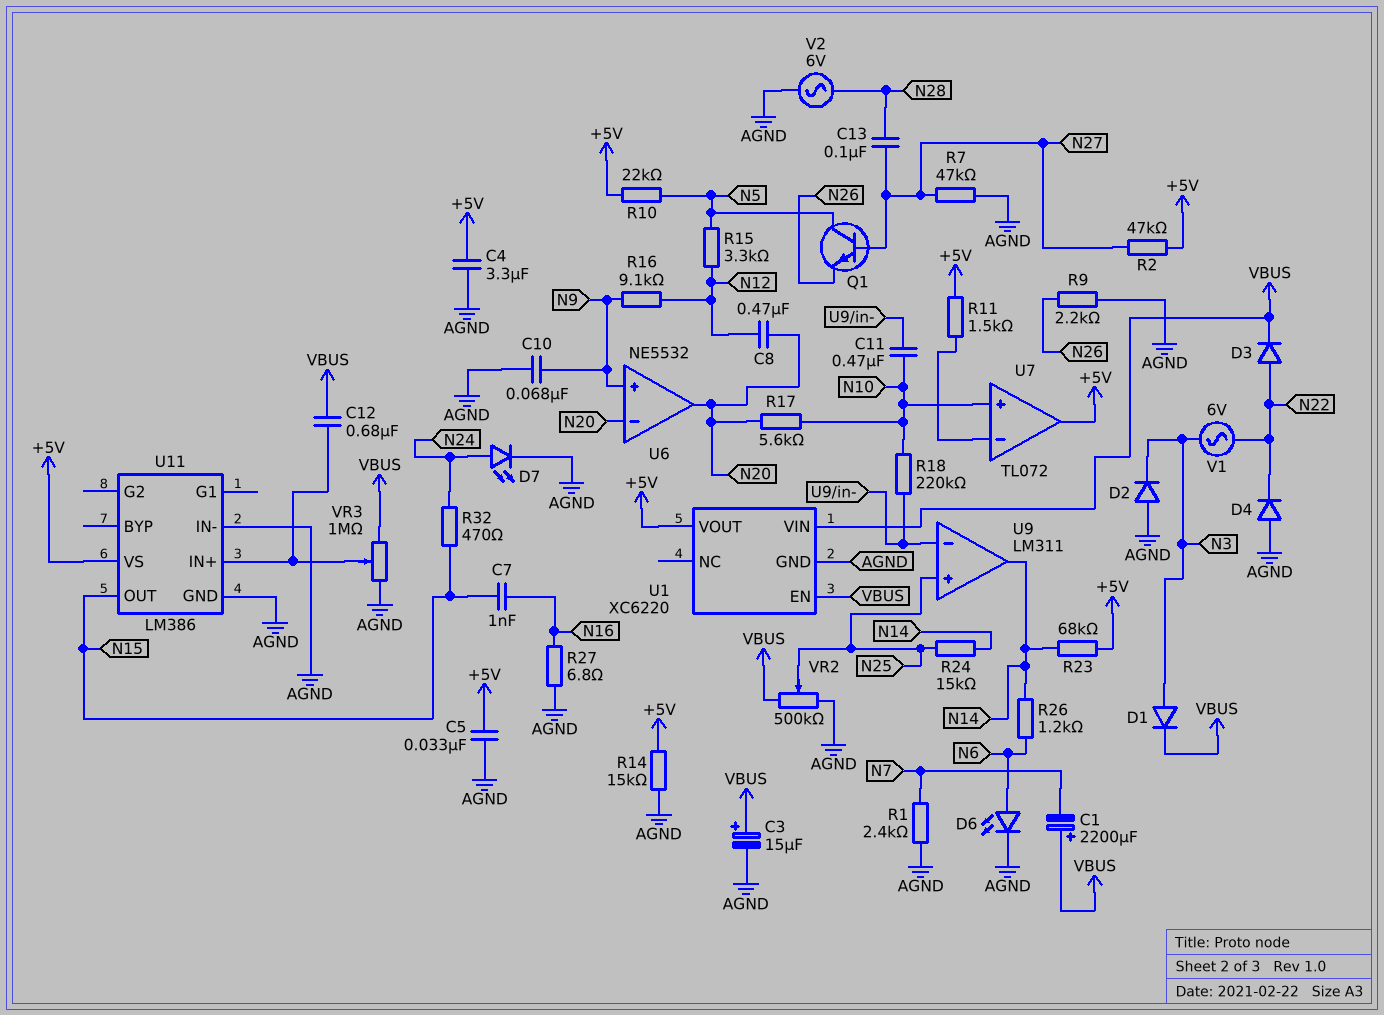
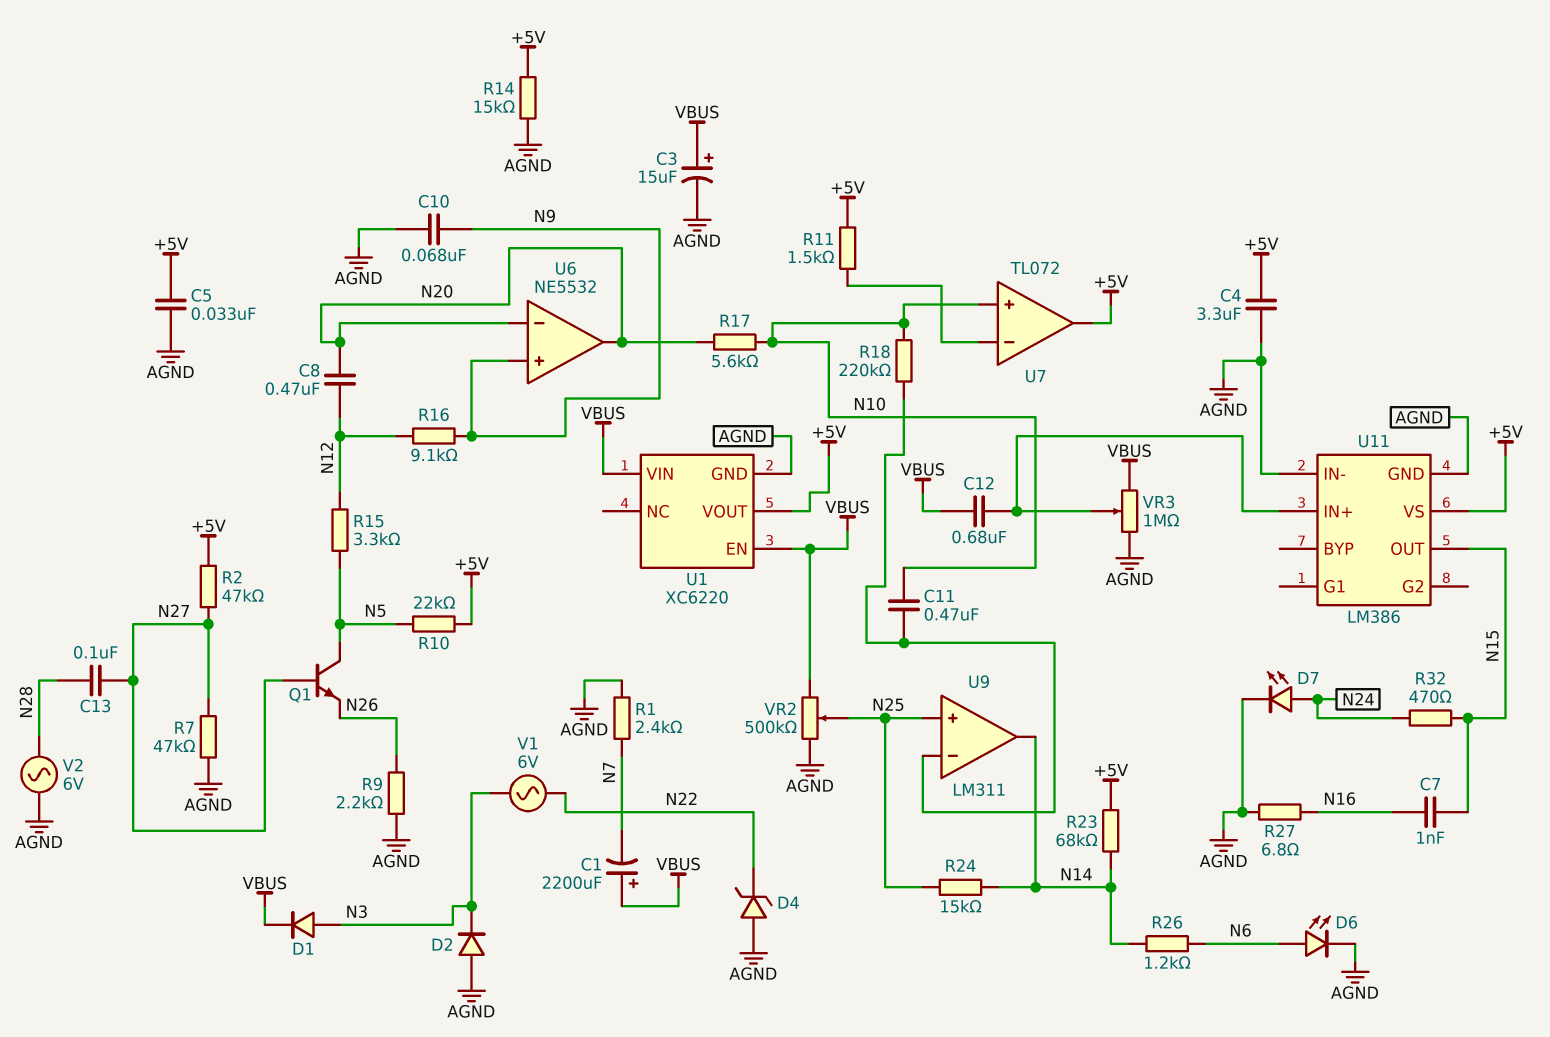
D3: diode (A N22, K VBUS) -> none
D4: diode (A AGND, K N22) -> zener (A AGND, K N22)

